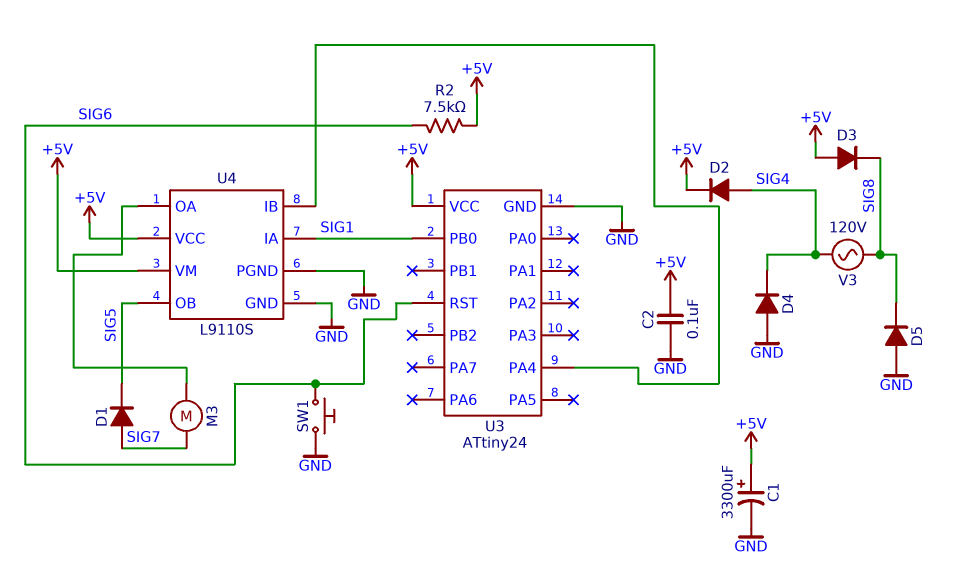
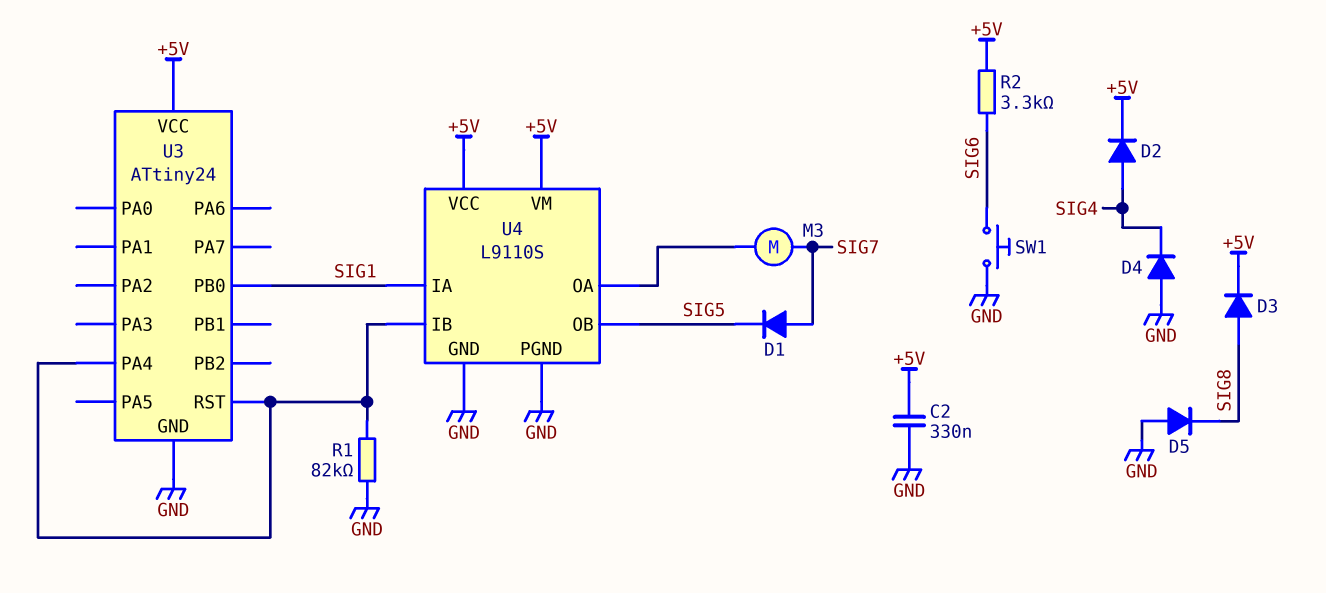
C1: 3300uF (plus +5V, minus GND) -> none
C2: 100nF (+5V, GND) -> 330nF (+5V, GND)
D3: diode (A +5V, K SIG8) -> diode (A SIG8, K +5V)
R1: none -> 82k (GND, U3/PA4)
R2: 7.5k (+5V, SIG6) -> 3.3k (+5V, SIG6)
U3 pin RST: SIG6 -> U3/PA4
V3: AC 120V (SIG4, SIG8) -> none

